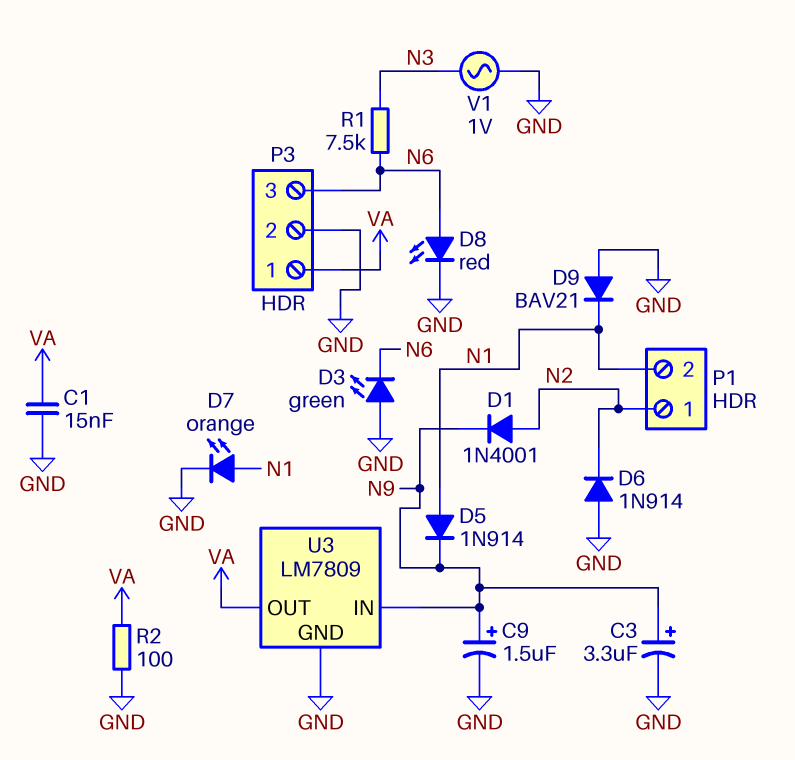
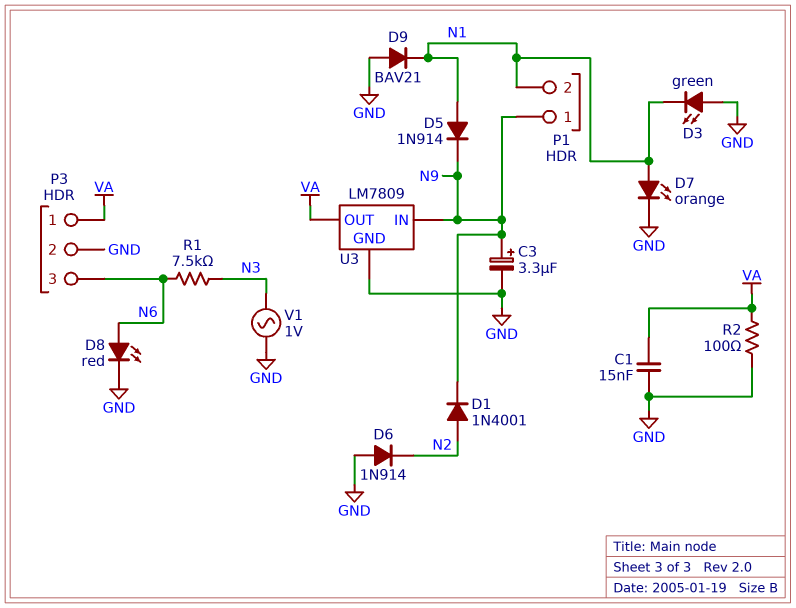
C9: 1.5uF (plus N9, minus GND) -> none
D3: LED green (A GND, K N6) -> LED green (A GND, K N1)
P1 pin 1: N2 -> N9

